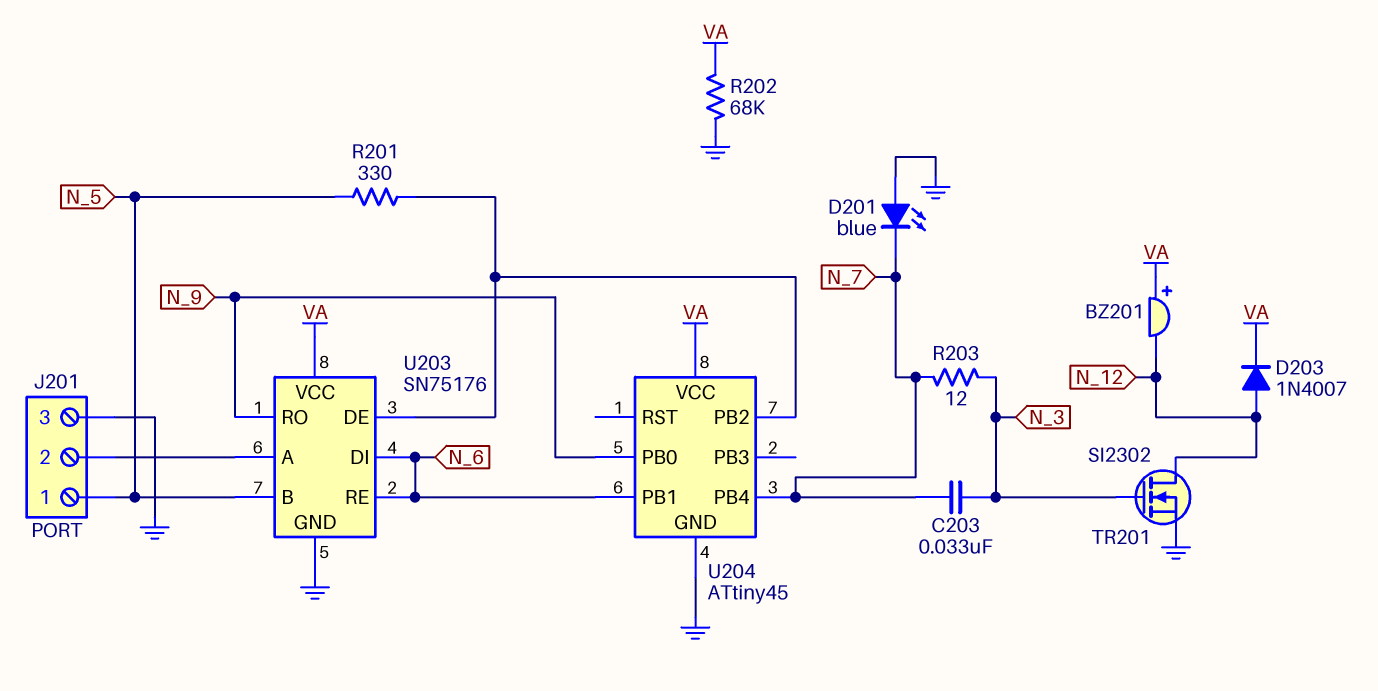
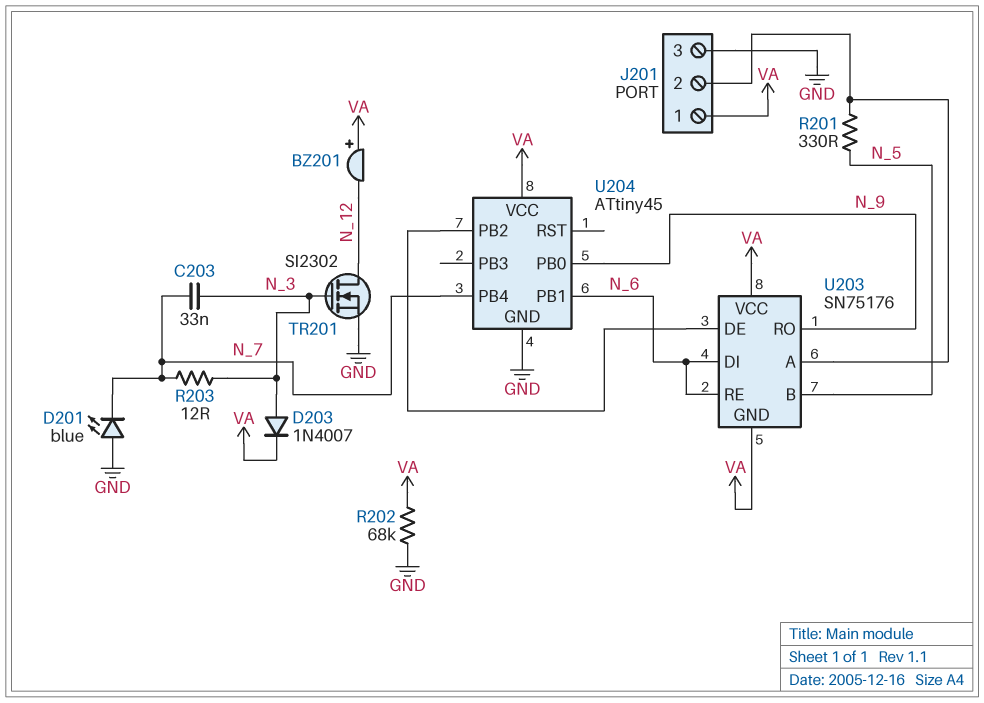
D203: diode 1N4007 (A N_12, K VA) -> diode 1N4007 (A N_3, K VA)
J201 pin 1: N_5 -> VA
R201: 330 (N_5, U203/DE) -> 330 (J201/2, N_5)
U203 pin GND: GND -> VA

